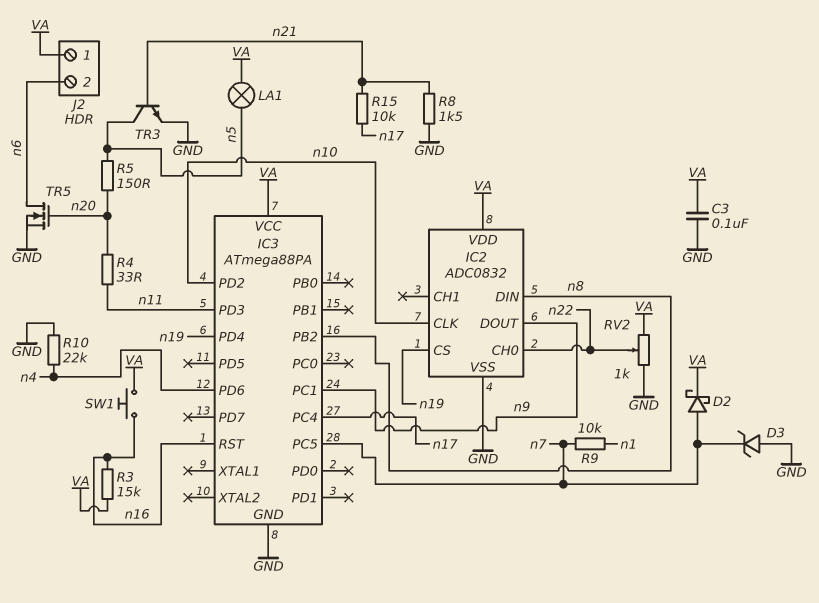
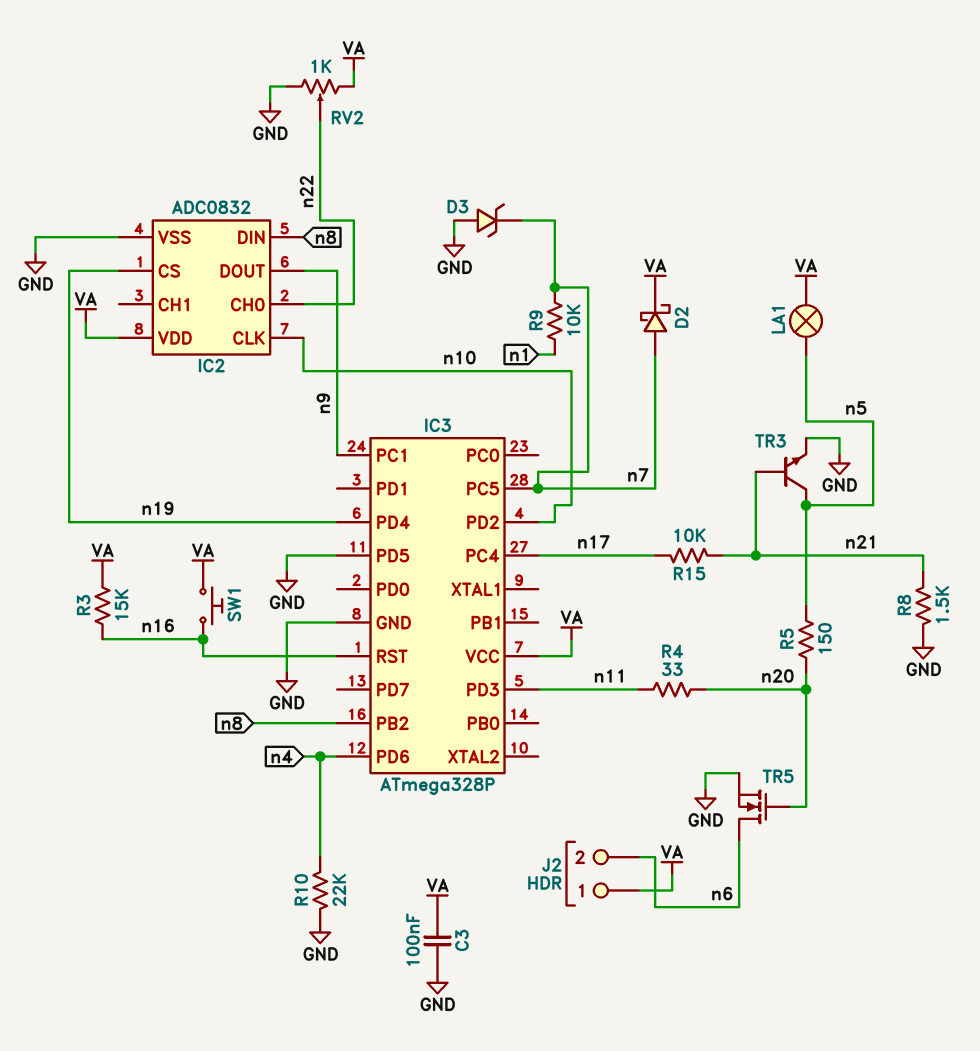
IC3: ATmega88PA -> ATmega328P
IC3 pin PD5: none -> GND

